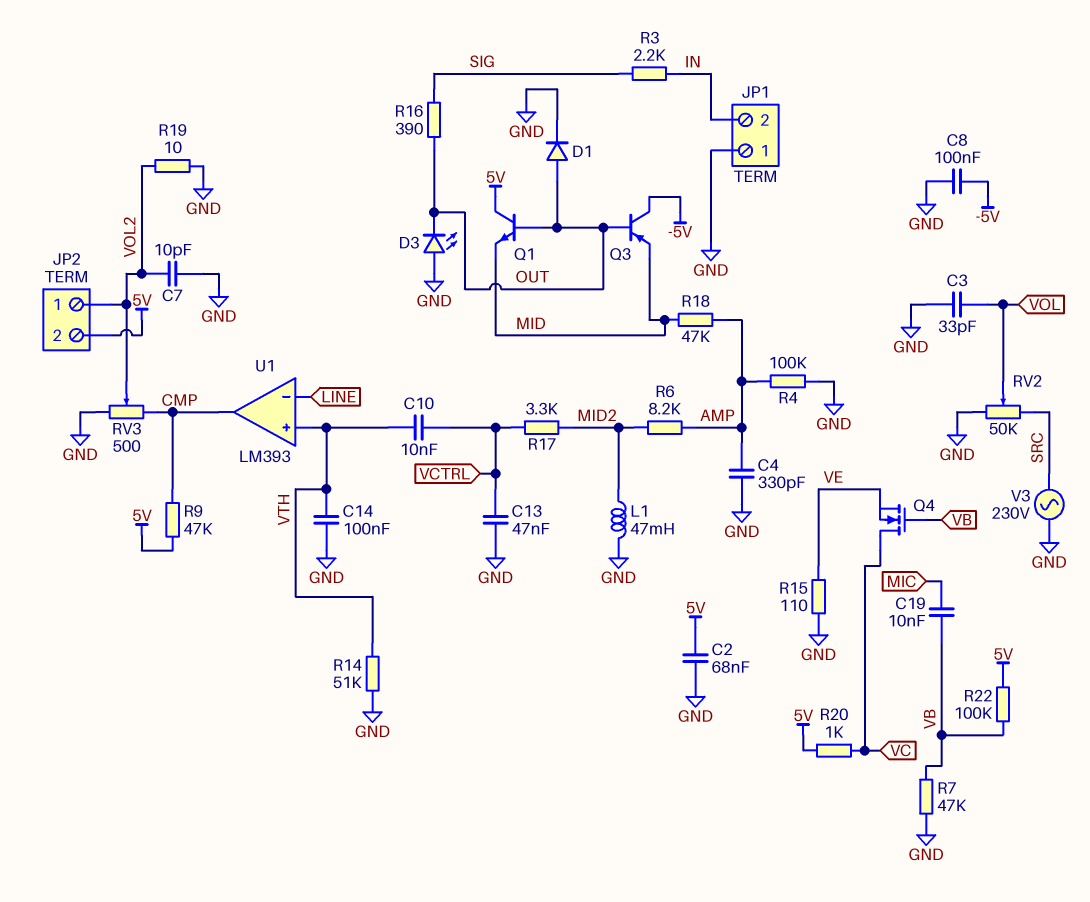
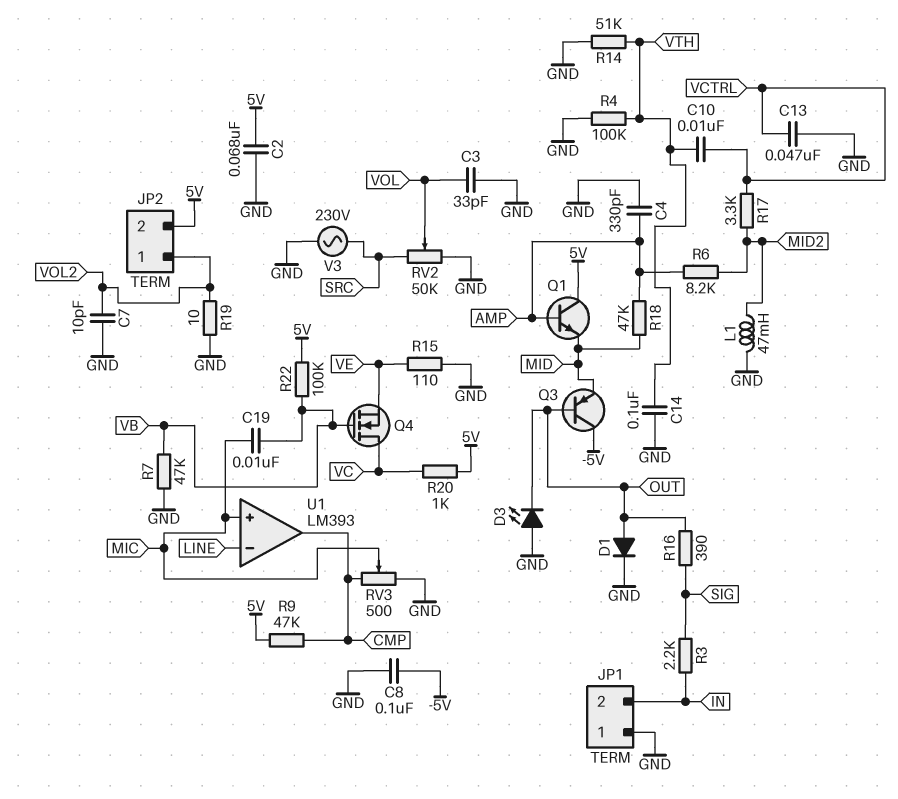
Q1: NPN (B OUT, C 5V, E MID) -> NPN (B AMP, C 5V, E MID)
R4: 100k (AMP, GND) -> 100k (GND, VTH)
RV3: 500 (CMP, GND, wiper VOL2) -> 500 (CMP, GND, wiper MIC)
U1 pin in+: VTH -> MIC

